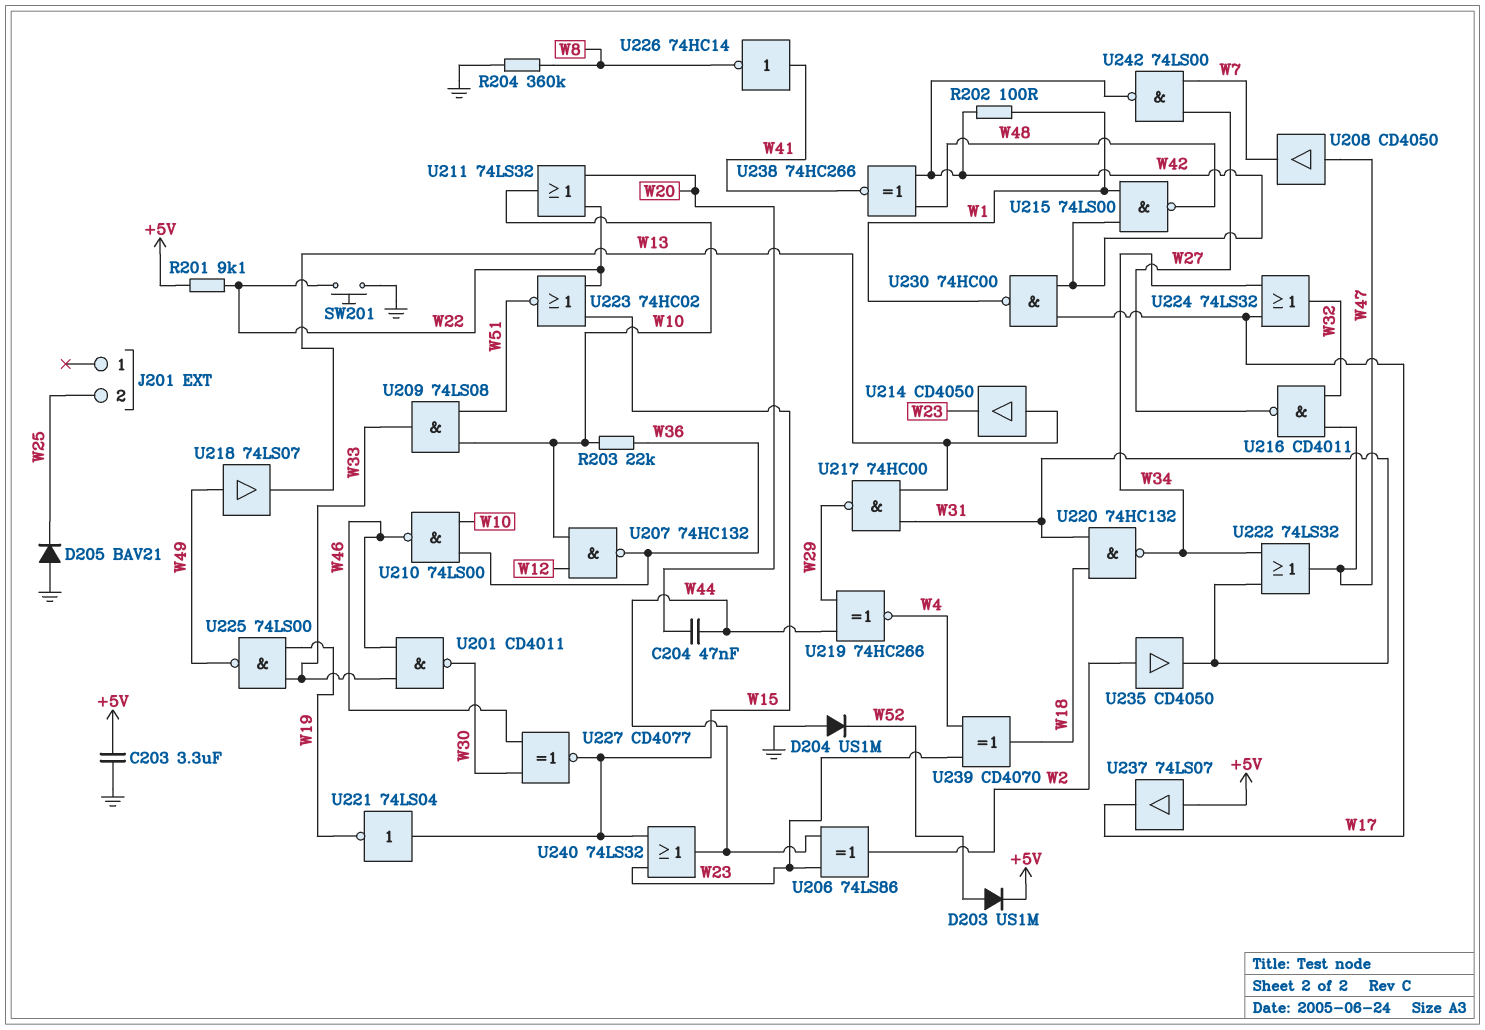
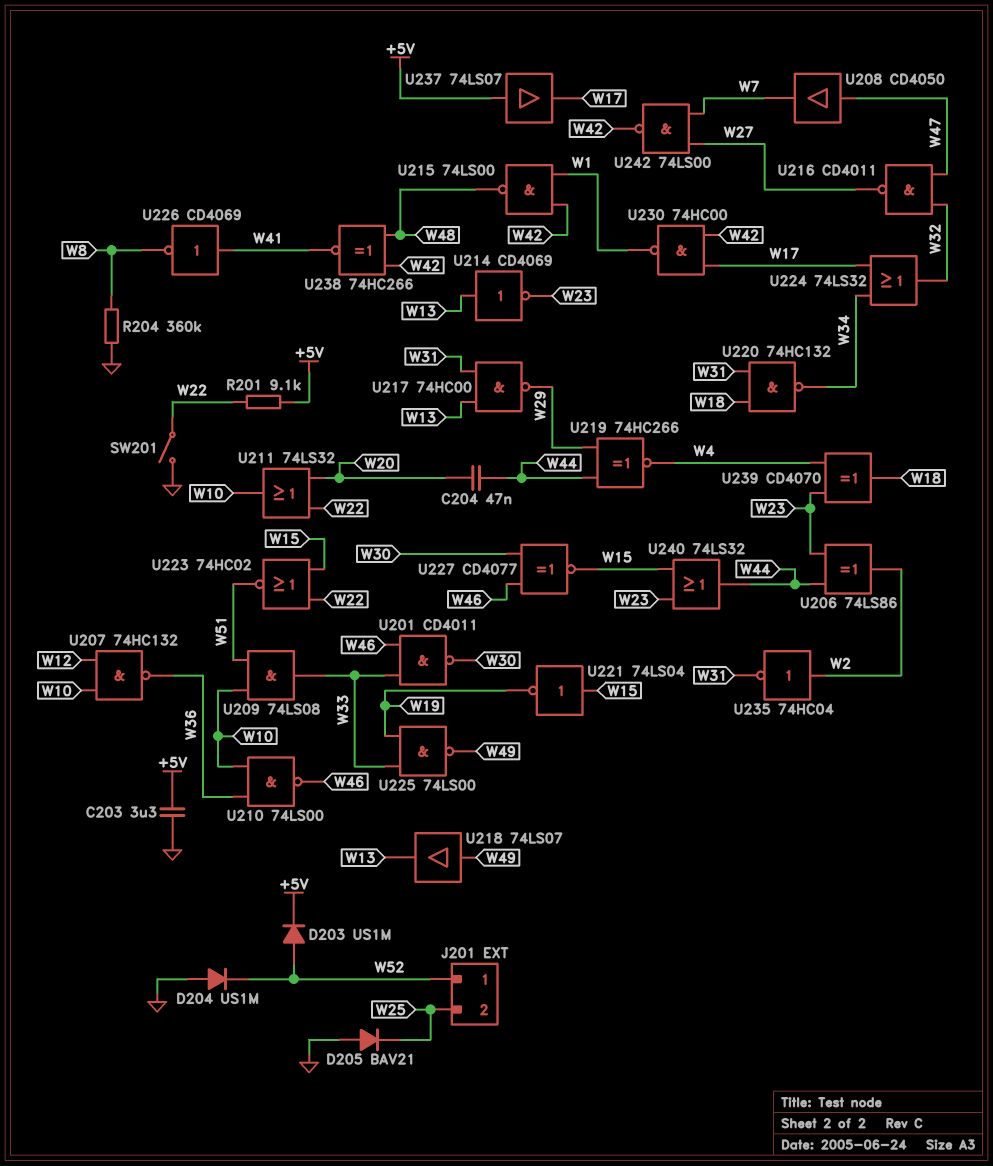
J201 pin 1: none -> W52
R202: 100 (W1, W42) -> none
R203: 22k (W10, W36) -> none
SW201: button (GND, W22) -> switch (GND, W22)
U214: buffer CD4050 (in W13, out W23) -> NOT CD4069 (in W13, out W23)
U222: OR 74LS32 (in W31, in W34, out W47) -> none
U226: NOT 74HC14 (in W41, out W8) -> NOT CD4069 (in W41, out W8)
U235: buffer CD4050 (in W2, out W31) -> NOT 74HC04 (in W2, out W31)

